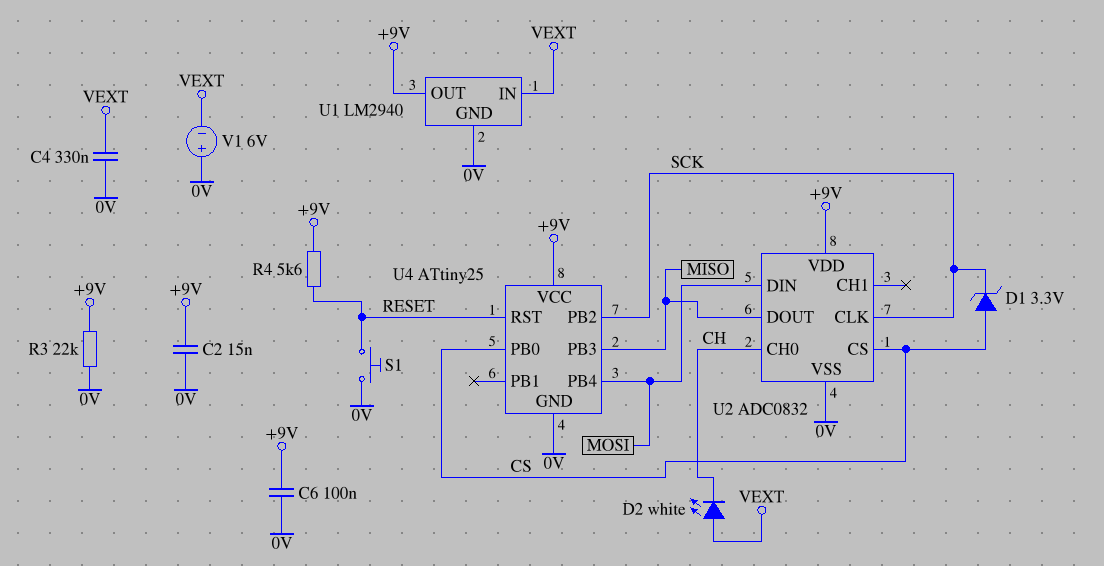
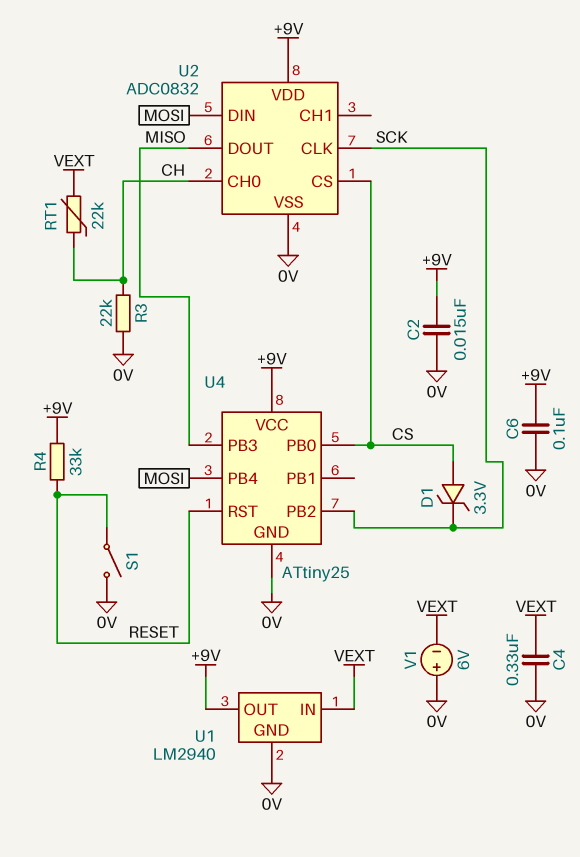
D2: LED white (A VEXT, K CH) -> none
R3: 22k (+9V, 0V) -> 22k (0V, CH)
R4: 5.6k (+9V, RESET) -> 33k (+9V, RESET)
RT1: none -> 22k (CH, VEXT)
S1: button (0V, RESET) -> switch (0V, RESET)

